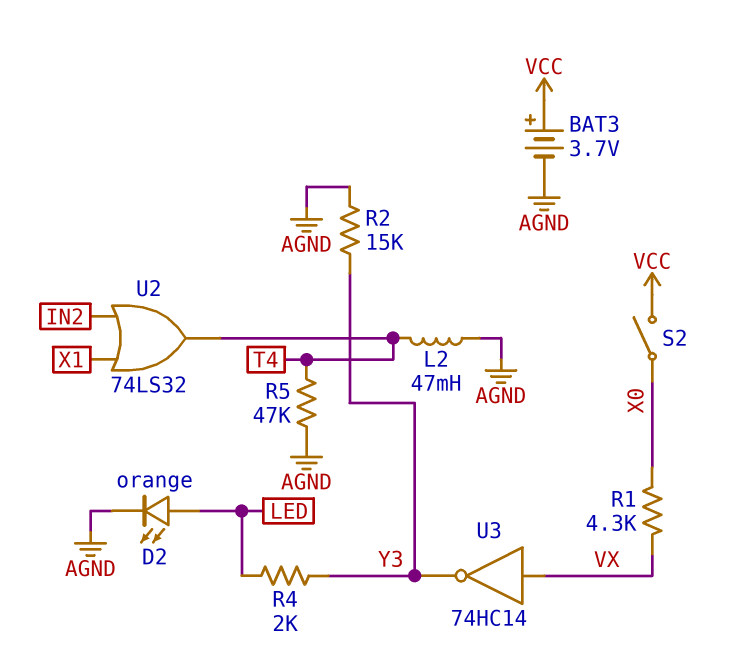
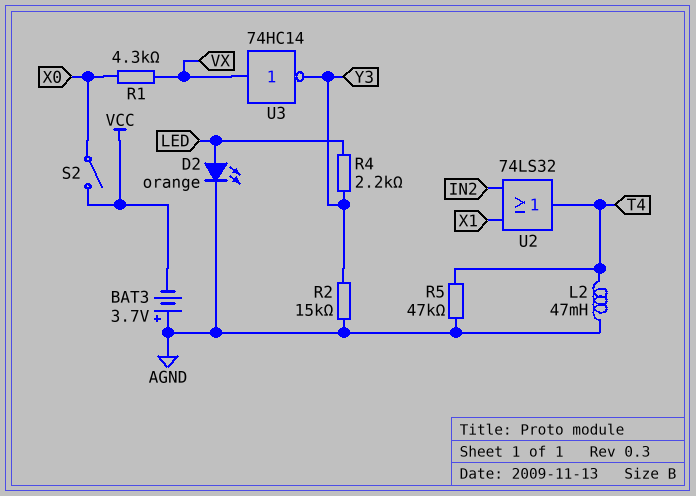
BAT3: 3.7V (plus VCC, minus AGND) -> 3.7V (plus AGND, minus VCC)
R4: 2k (LED, Y3) -> 2.2k (LED, Y3)

